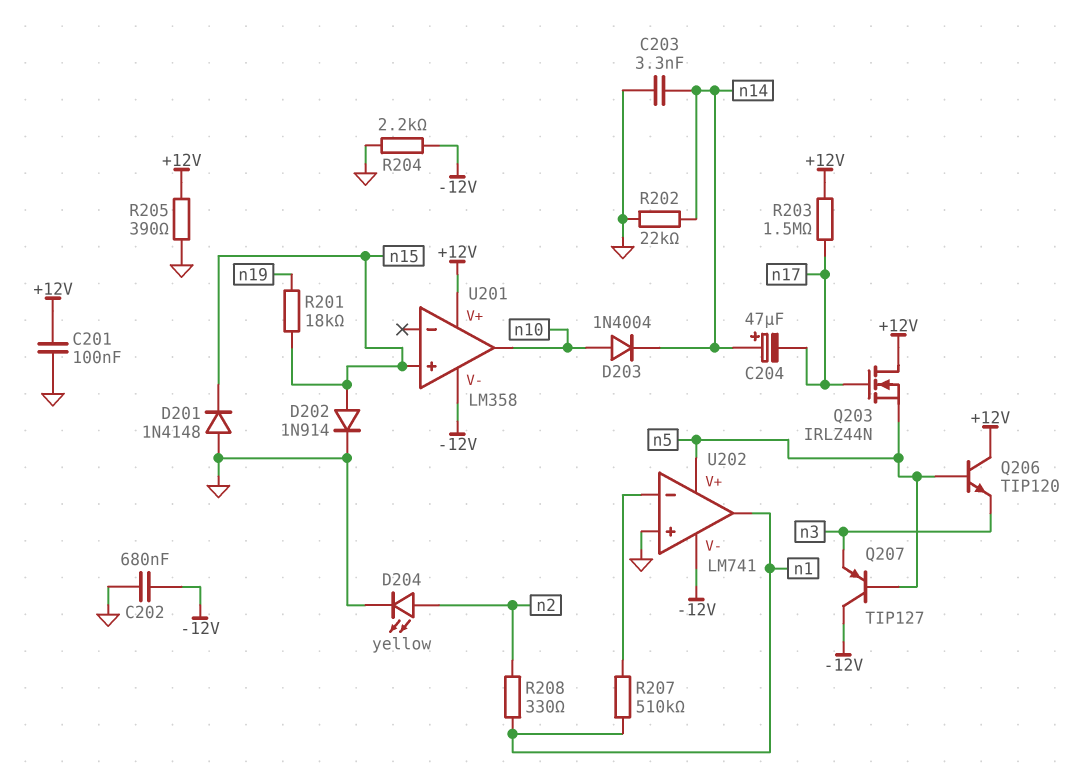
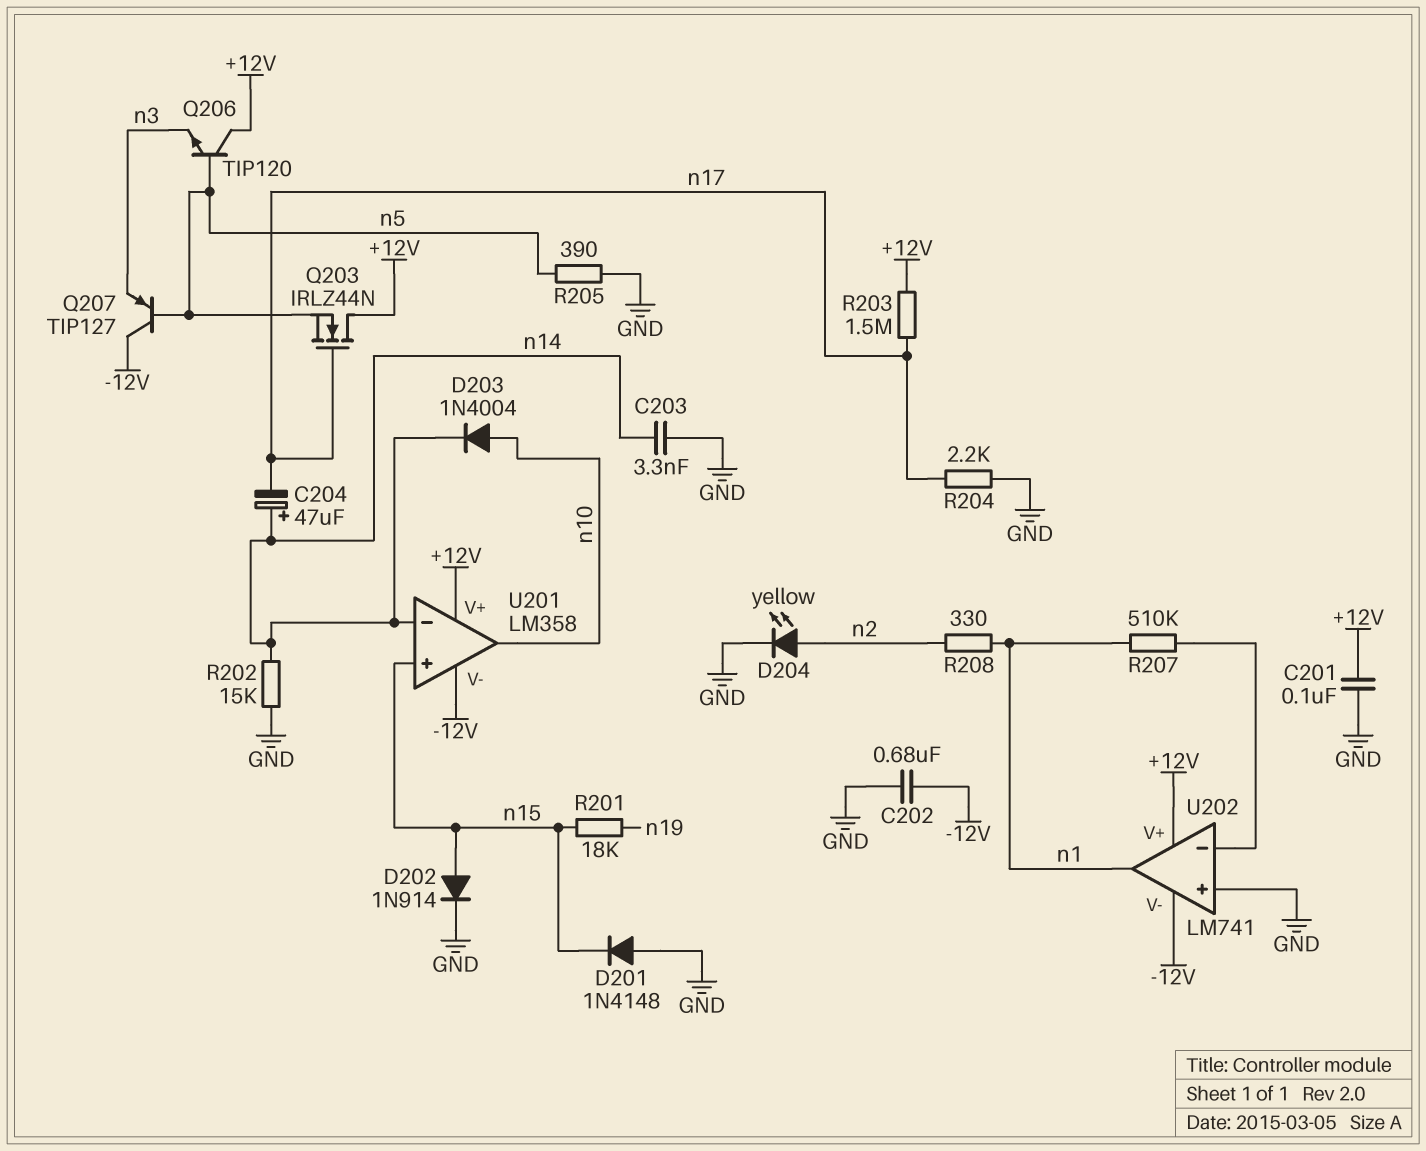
R202: 22k (GND, n14) -> 15k (GND, n14)
R204: 2.2k (-12V, GND) -> 2.2k (GND, n17)
R205: 390 (+12V, GND) -> 390 (GND, n5)
U201 pin in-: none -> n14
U202 pin V+: n5 -> +12V

